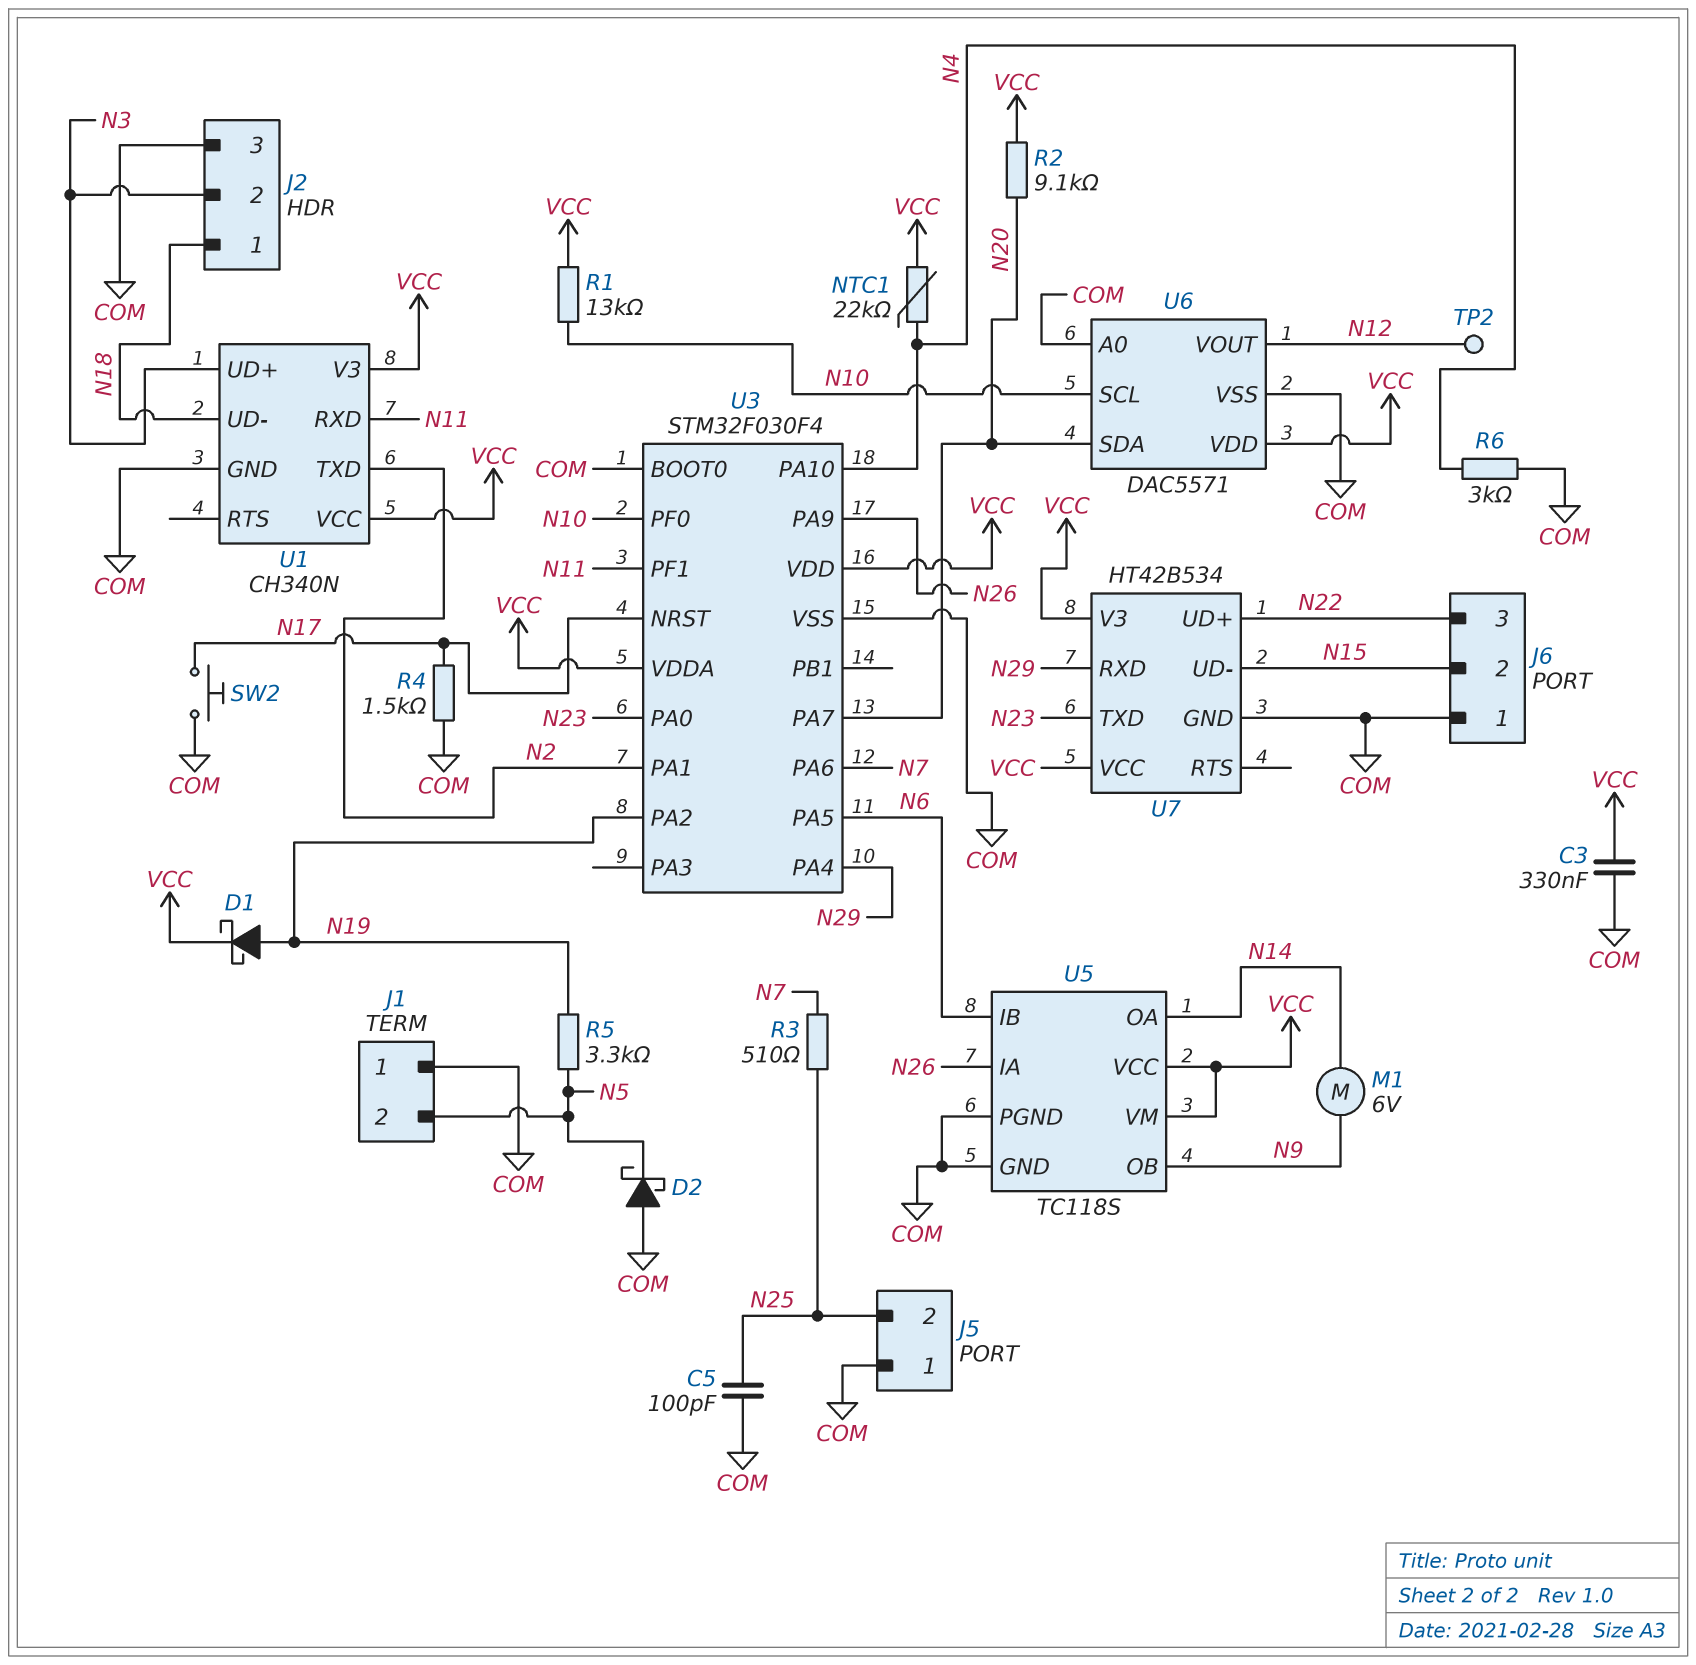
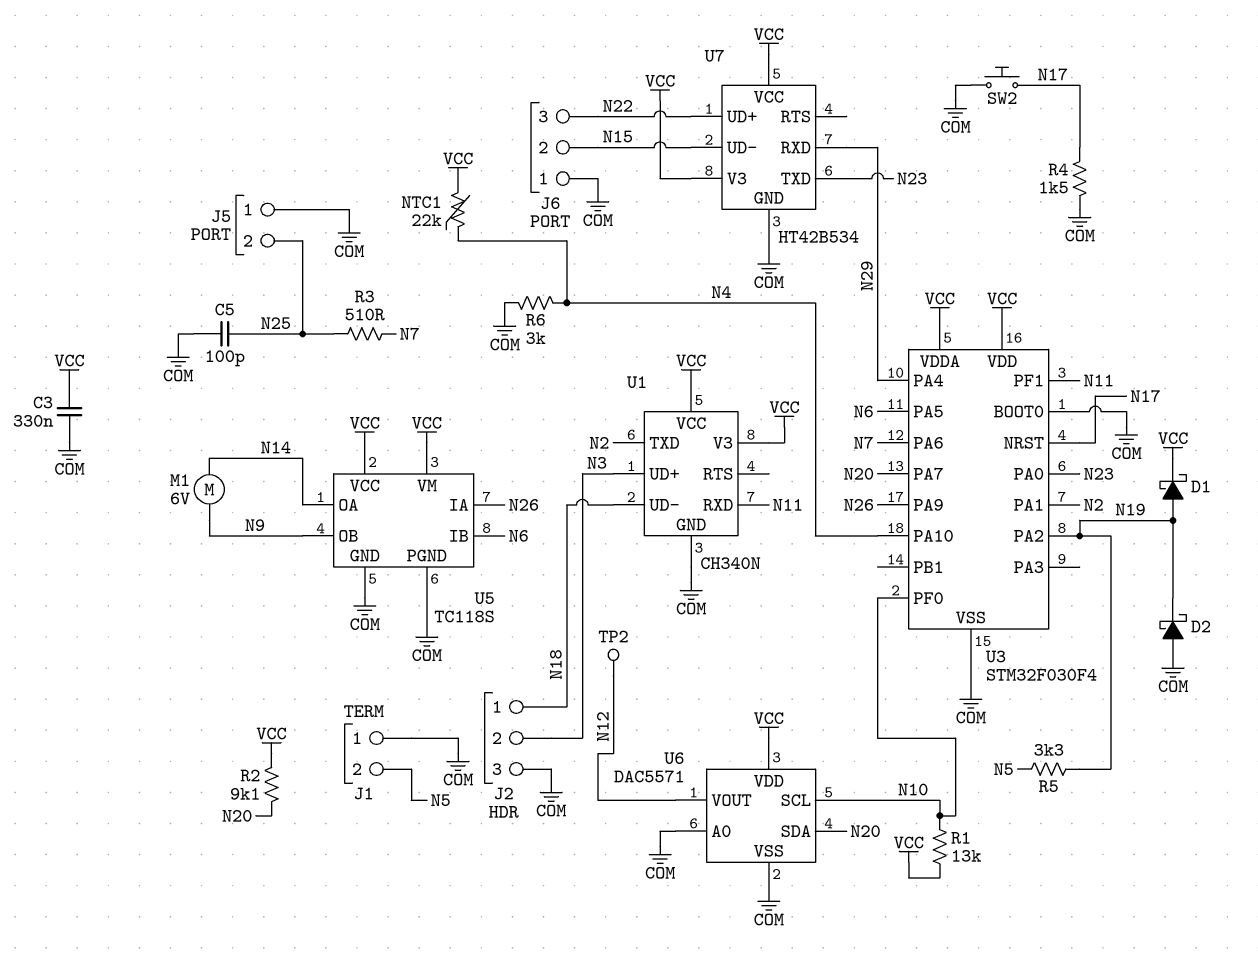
D2: schottky (A COM, K N5) -> schottky (A COM, K N19)

